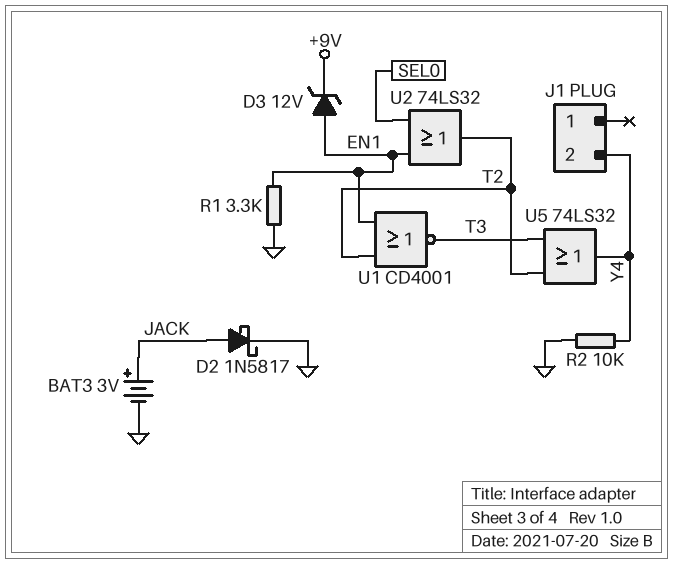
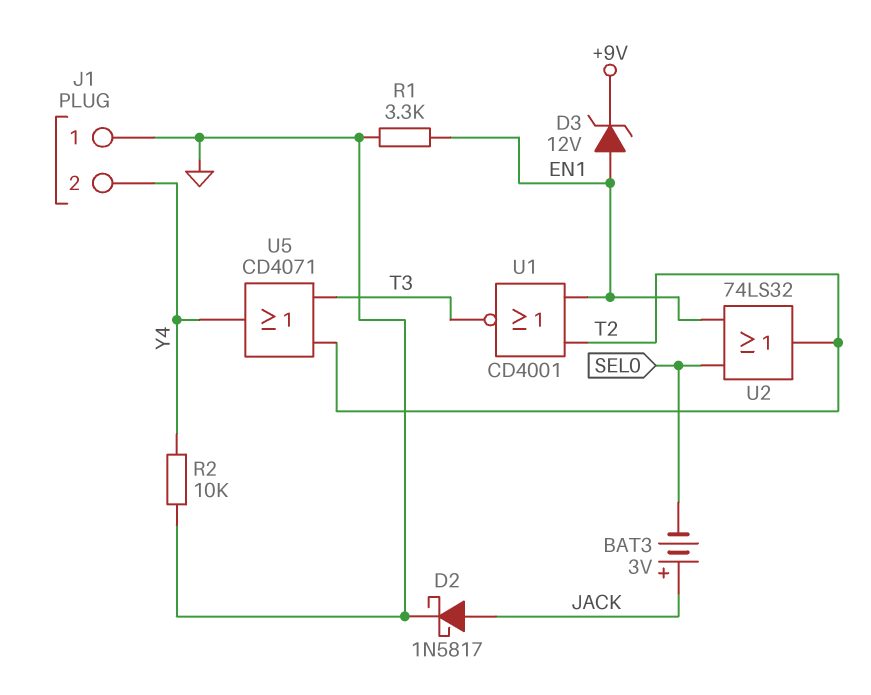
BAT3: 3V (plus JACK, minus GND) -> 3V (plus JACK, minus SEL0)
J1 pin 1: none -> GND
U5: OR 74LS32 (in T2, in T3, out Y4) -> OR CD4071 (in T2, in T3, out Y4)

